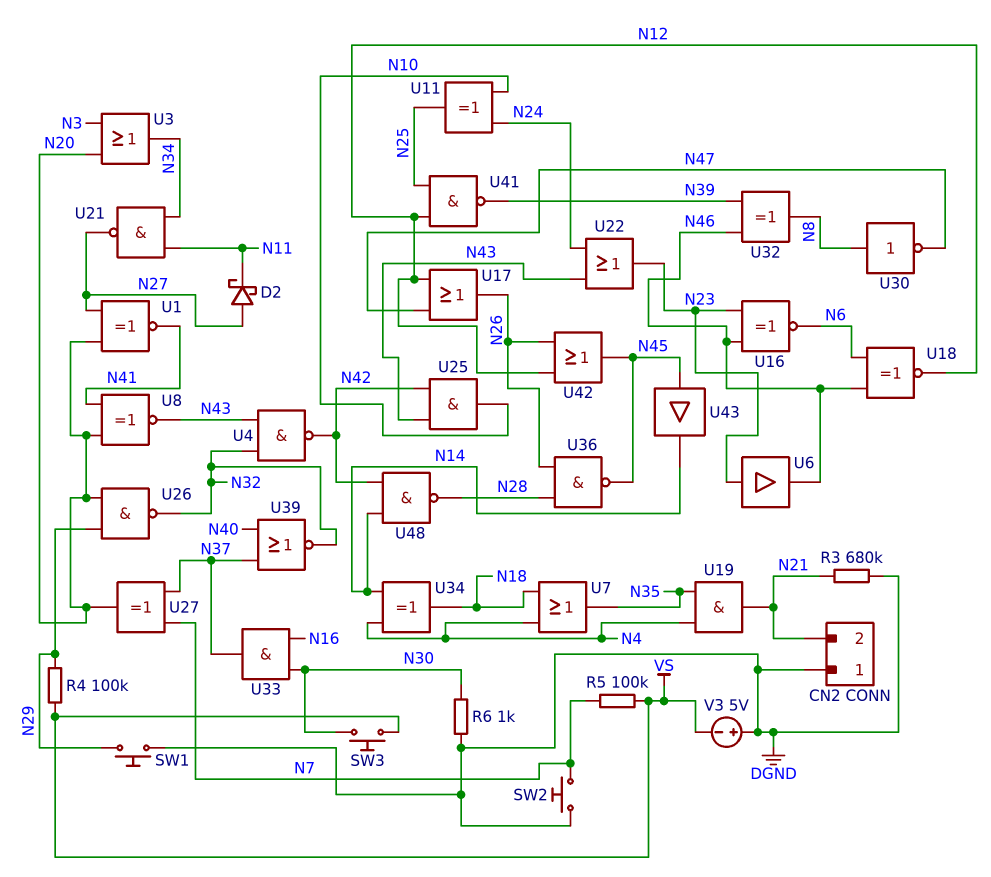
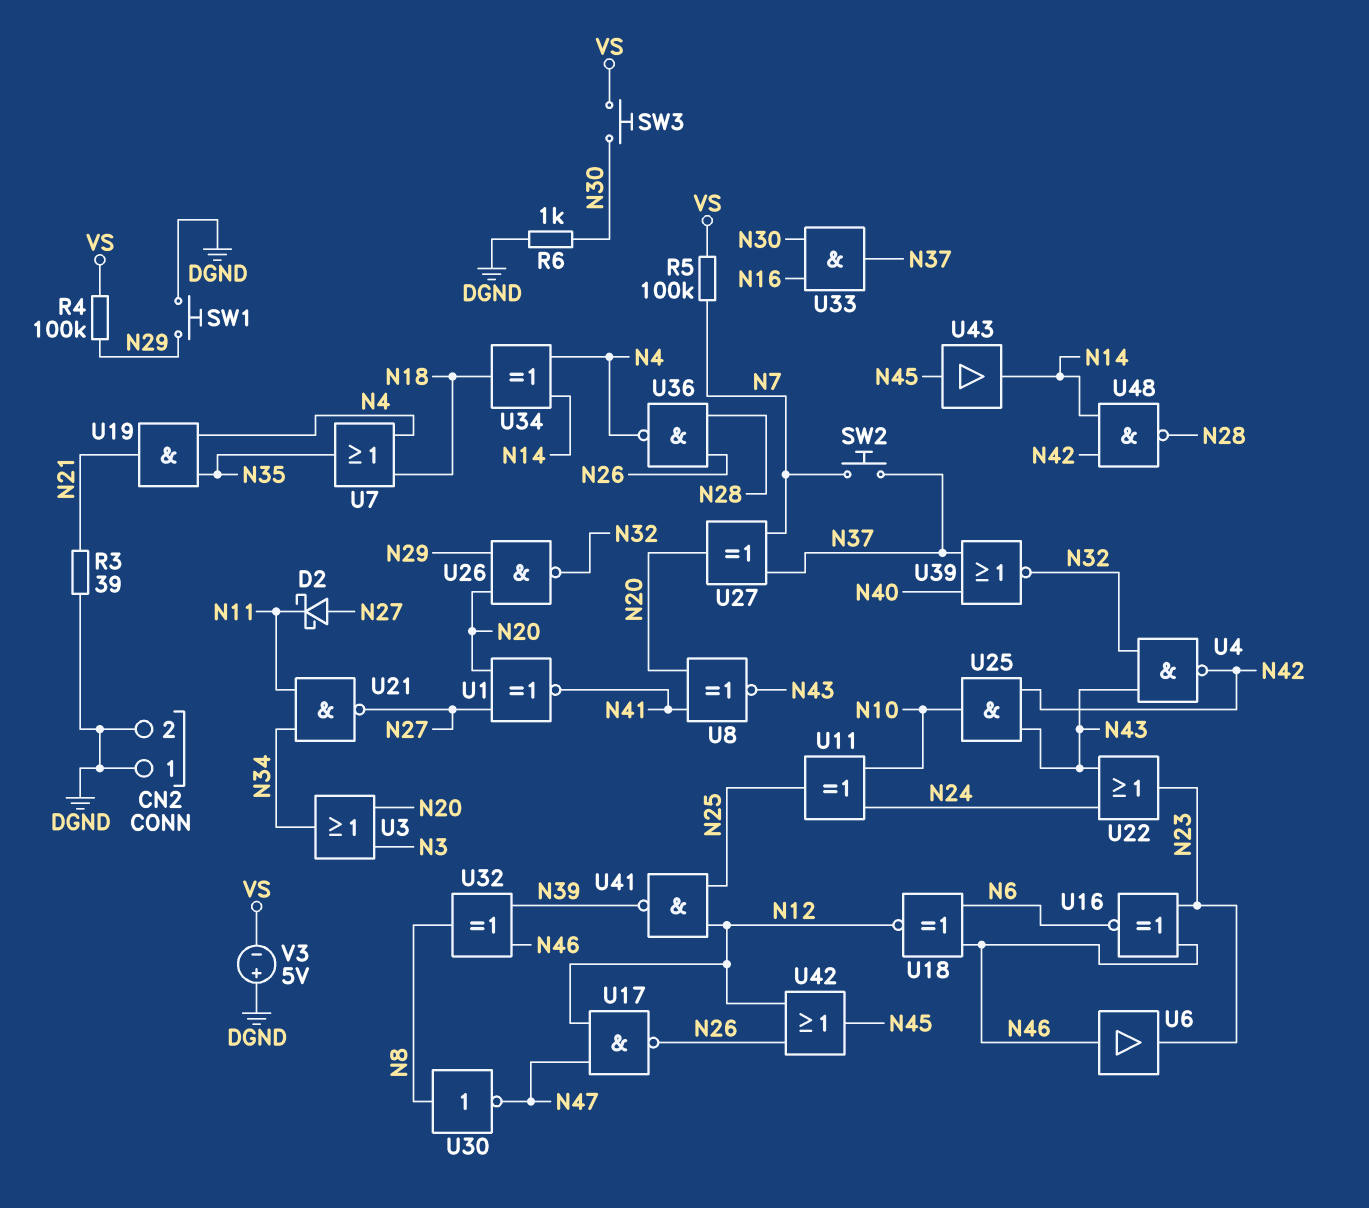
CN2 pin 2: N21 -> DGND
R3: 680k (DGND, N21) -> 39 (DGND, N21)
SW2: button (DGND, N7) -> button (N7, N37)
U6: buffer (in N23, out N46) -> buffer (in N46, out N23)
U17: OR (in N12, in N47, out N26) -> NAND (in N12, in N47, out N26)
U36: NAND (in N26, in N28, out N45) -> NAND (in N26, in N28, out N4)

